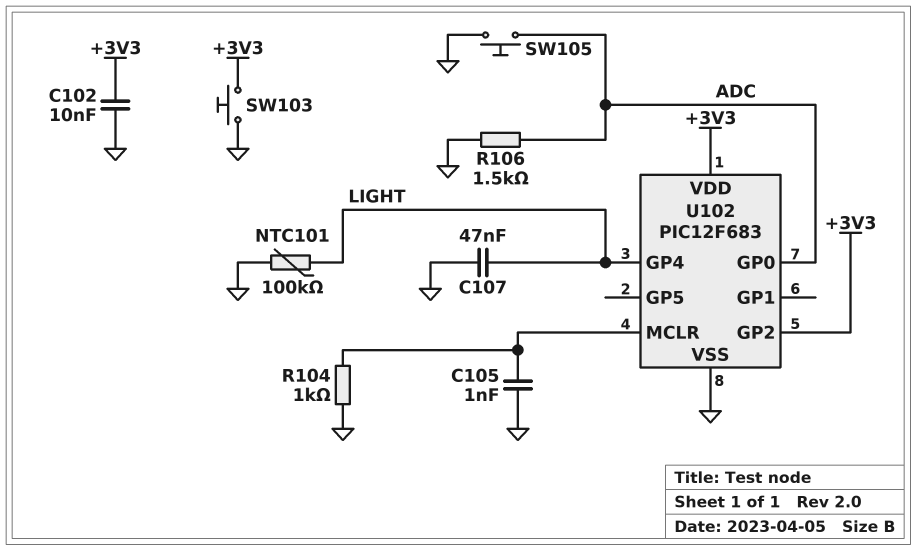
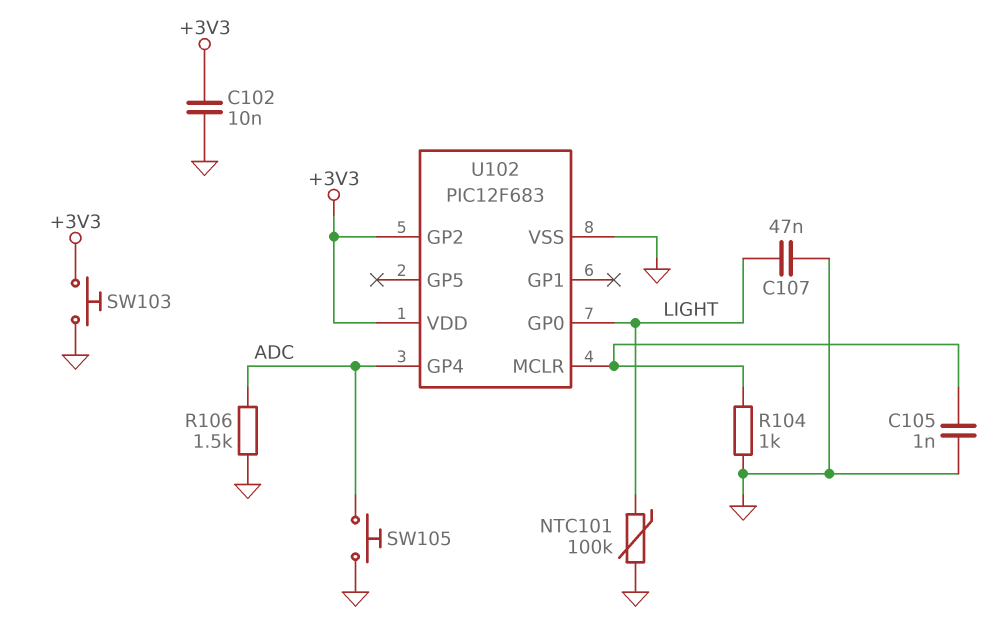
U102 pin GP0: ADC -> LIGHT
U102 pin GP4: LIGHT -> ADC

